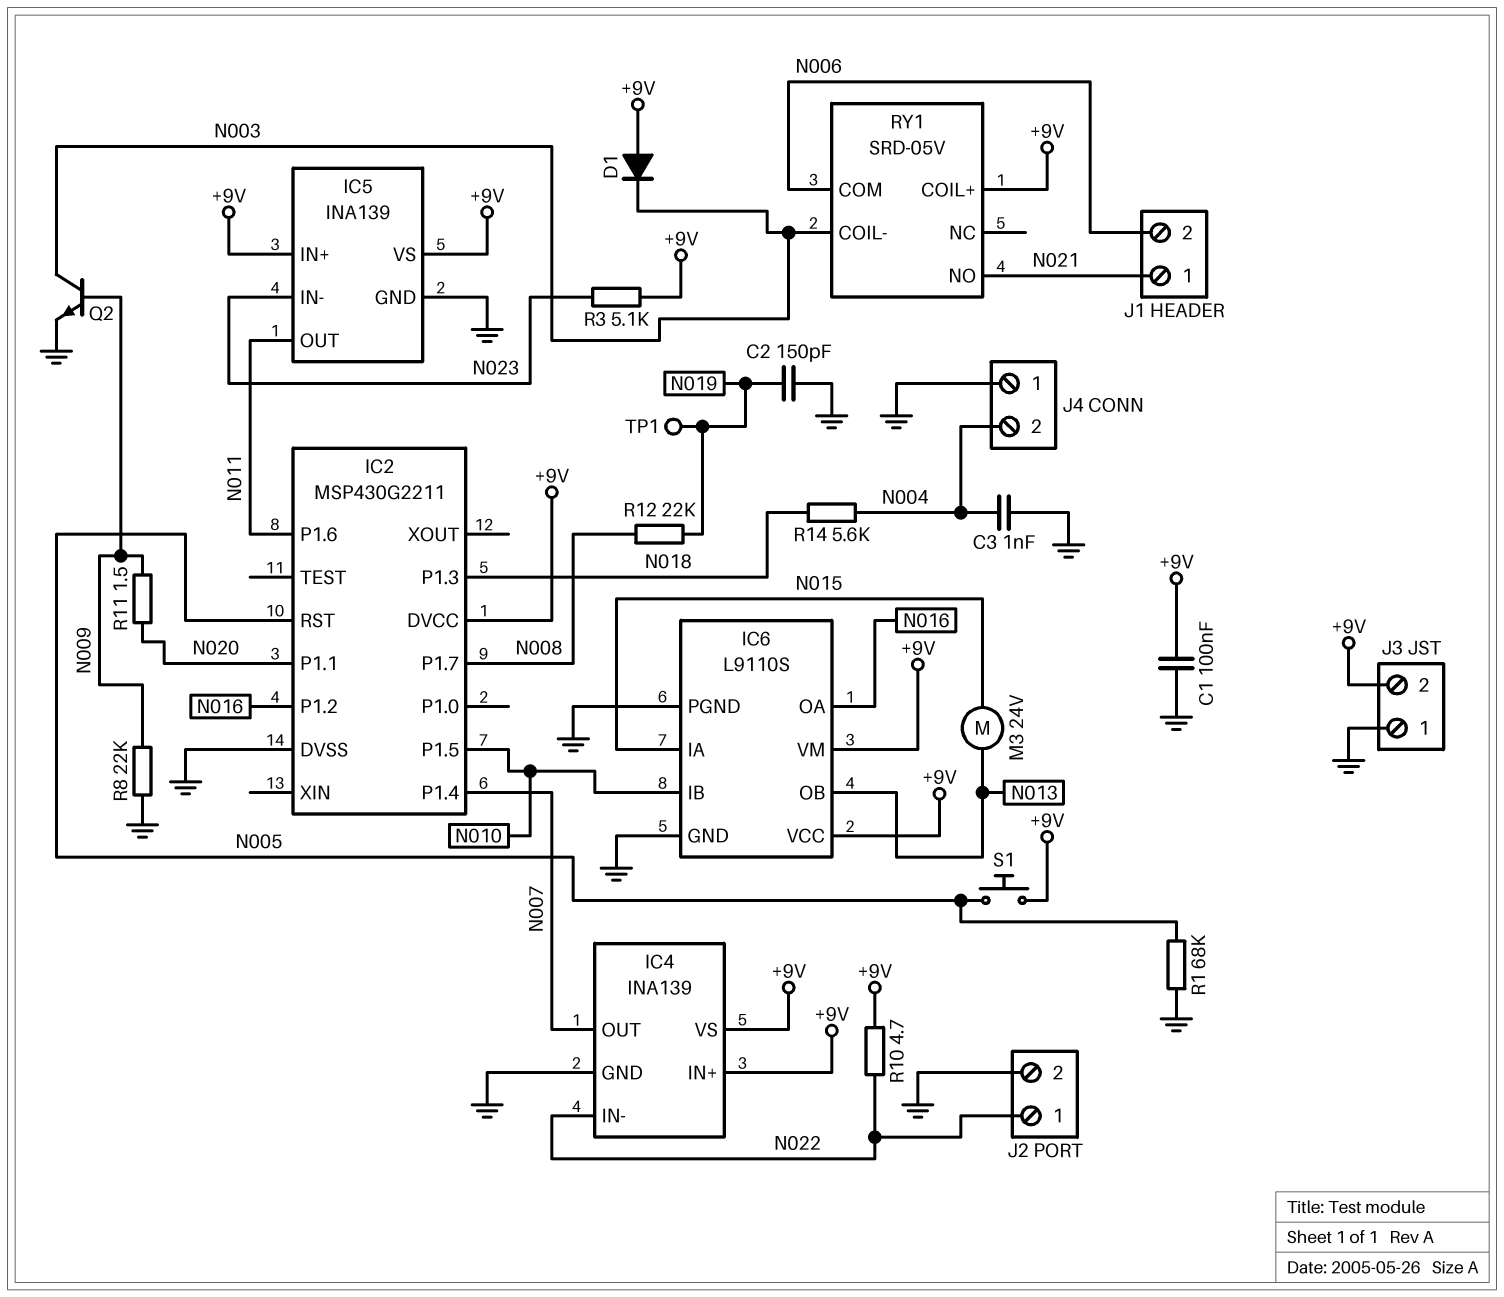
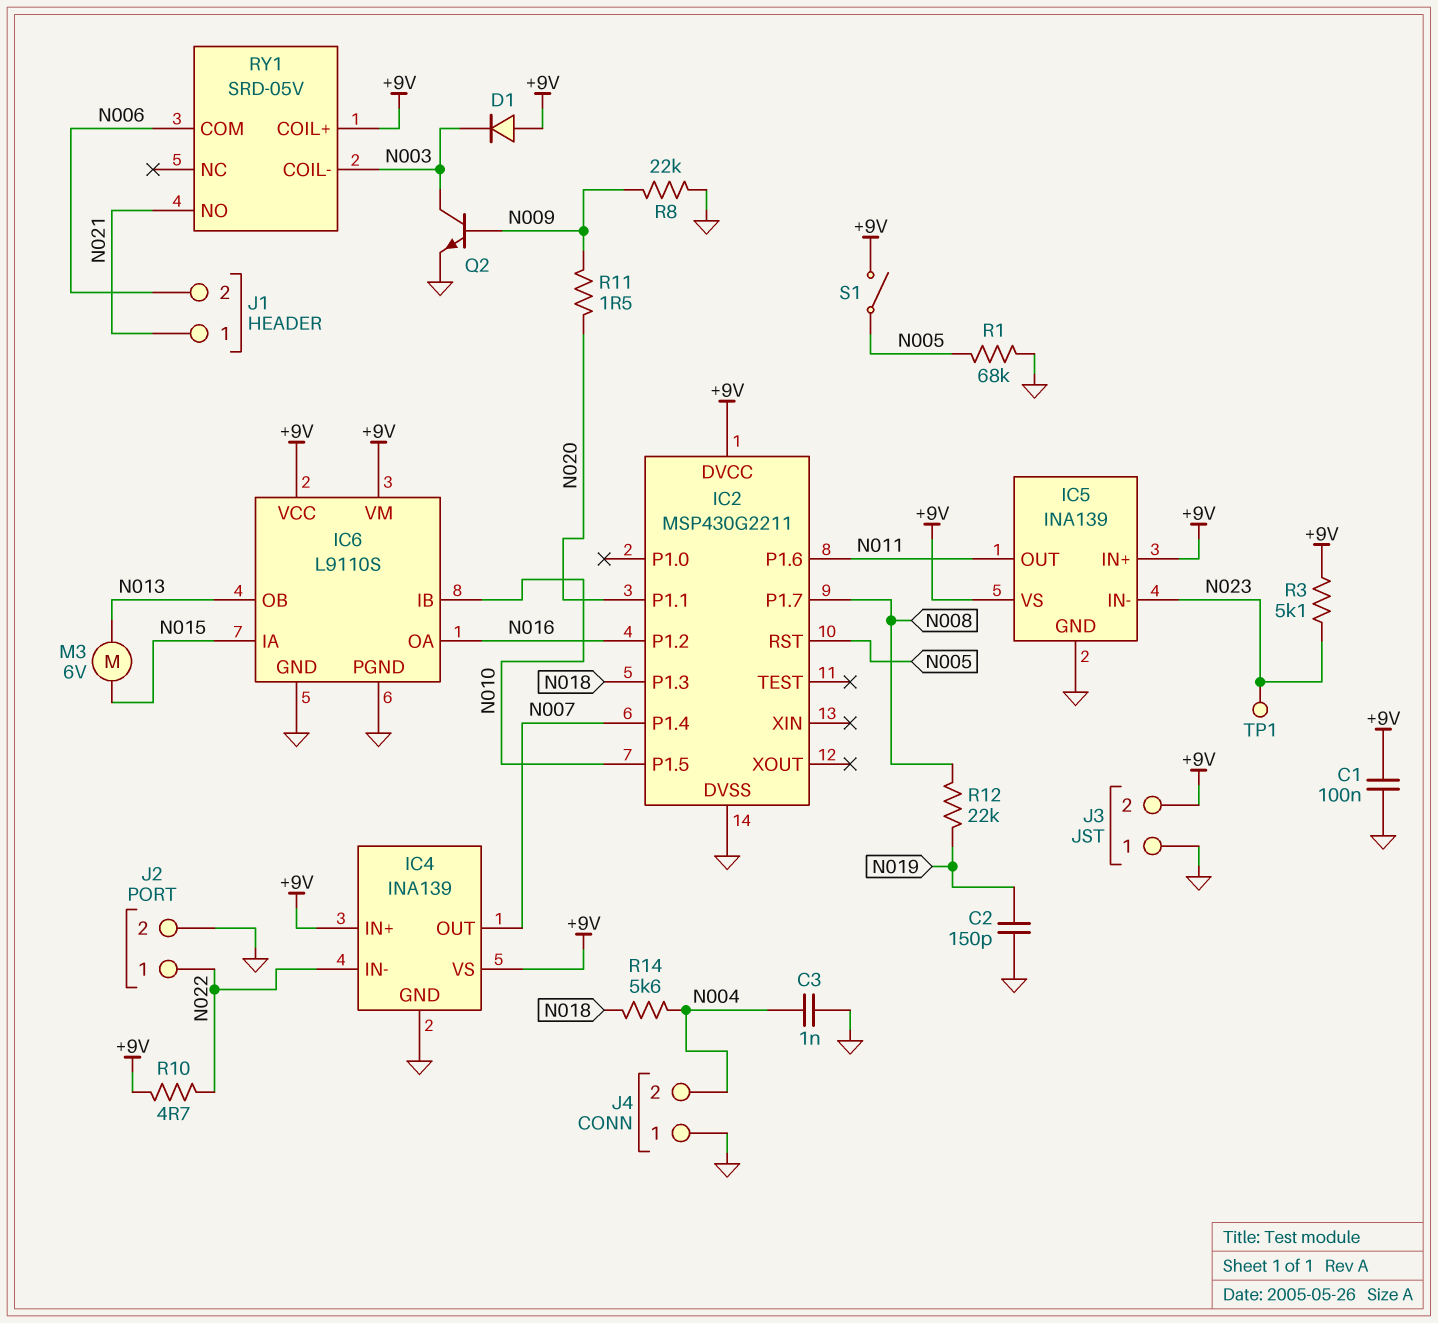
M3: motor 24V (N013, N015) -> motor 6V (N013, N015)
S1: button (+9V, N005) -> switch (+9V, N005)
TP1: test point (N019) -> test point (N023)

